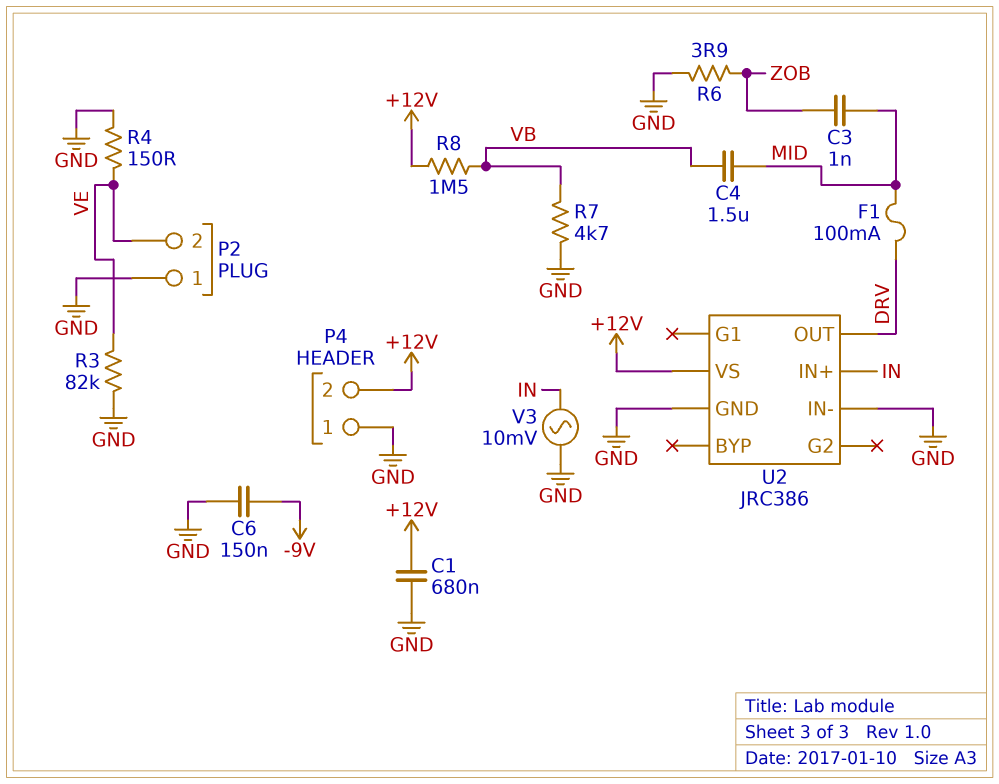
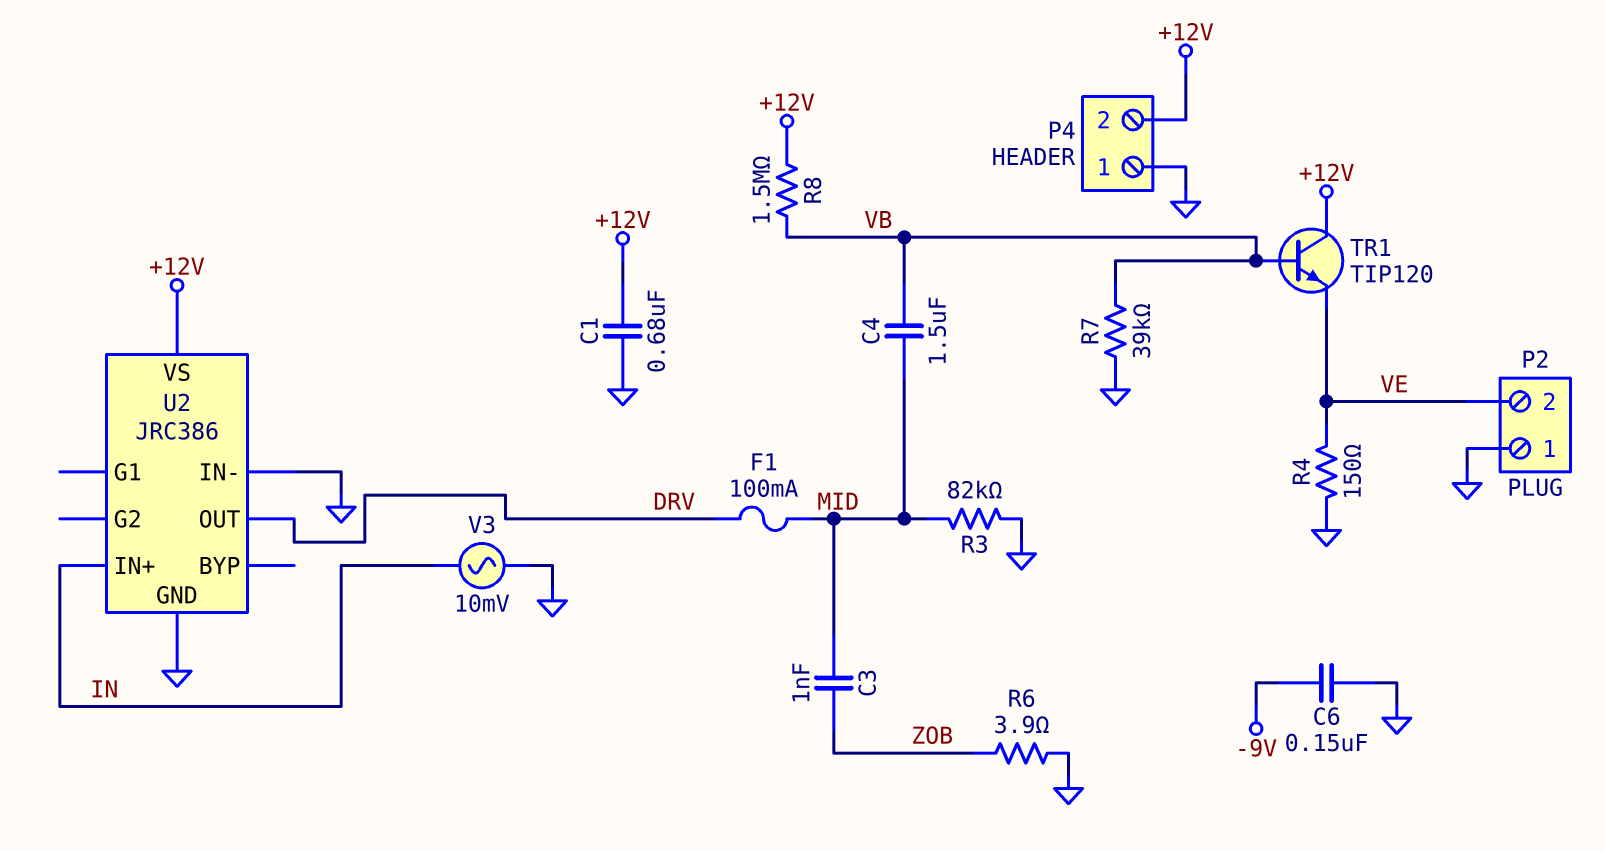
R3: 82k (GND, VE) -> 82k (GND, MID)
R7: 4.7k (GND, VB) -> 39k (GND, VB)
TR1: none -> NPN TIP120 (B VB, C +12V, E VE)

